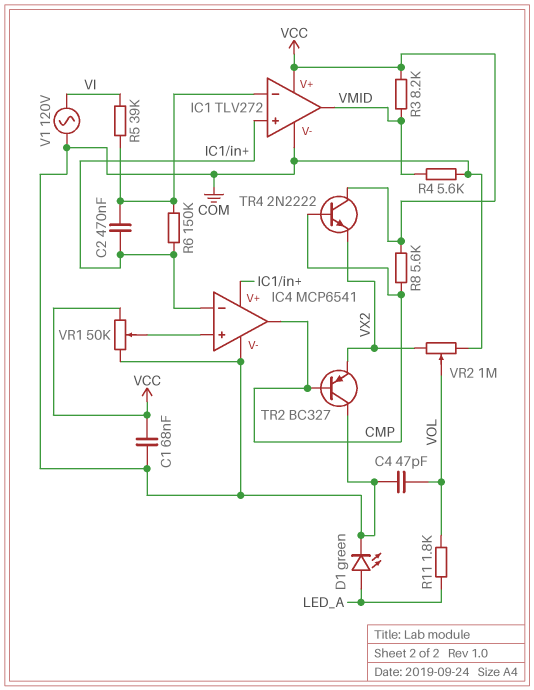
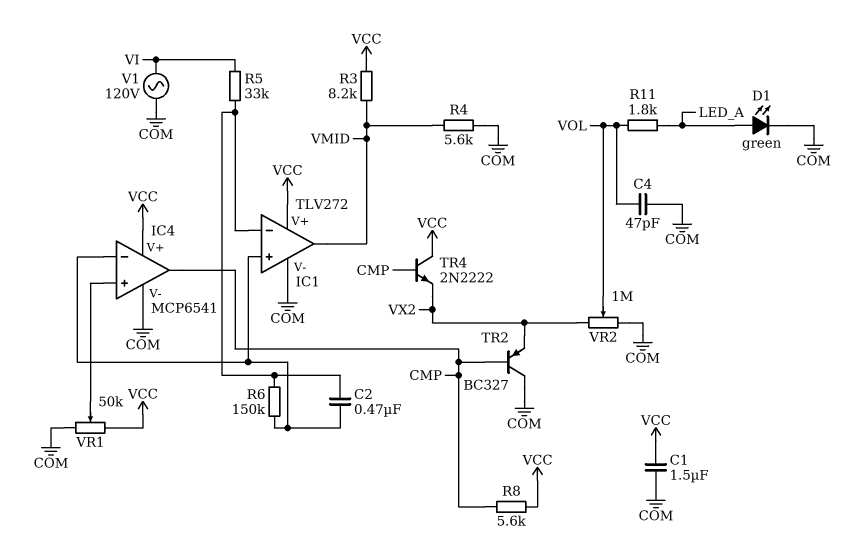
C1: 68nF (COM, VCC) -> 1.5uF (COM, VCC)
IC4 pin V+: IC1/in+ -> VCC
R5: 39k (IC1/in-, VI) -> 33k (IC1/in-, VI)

